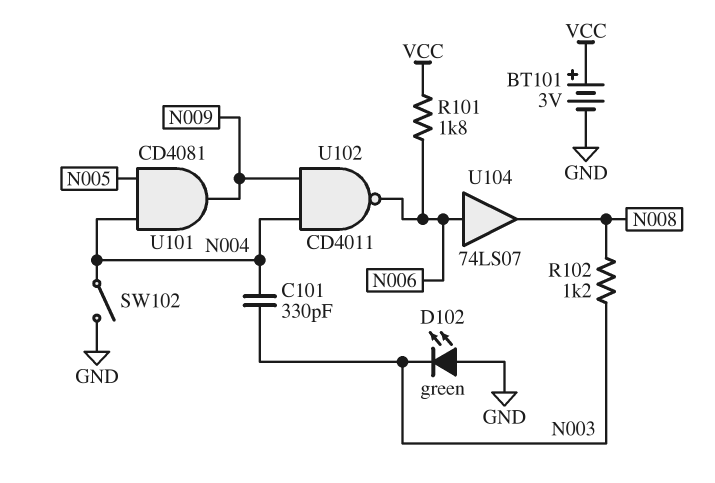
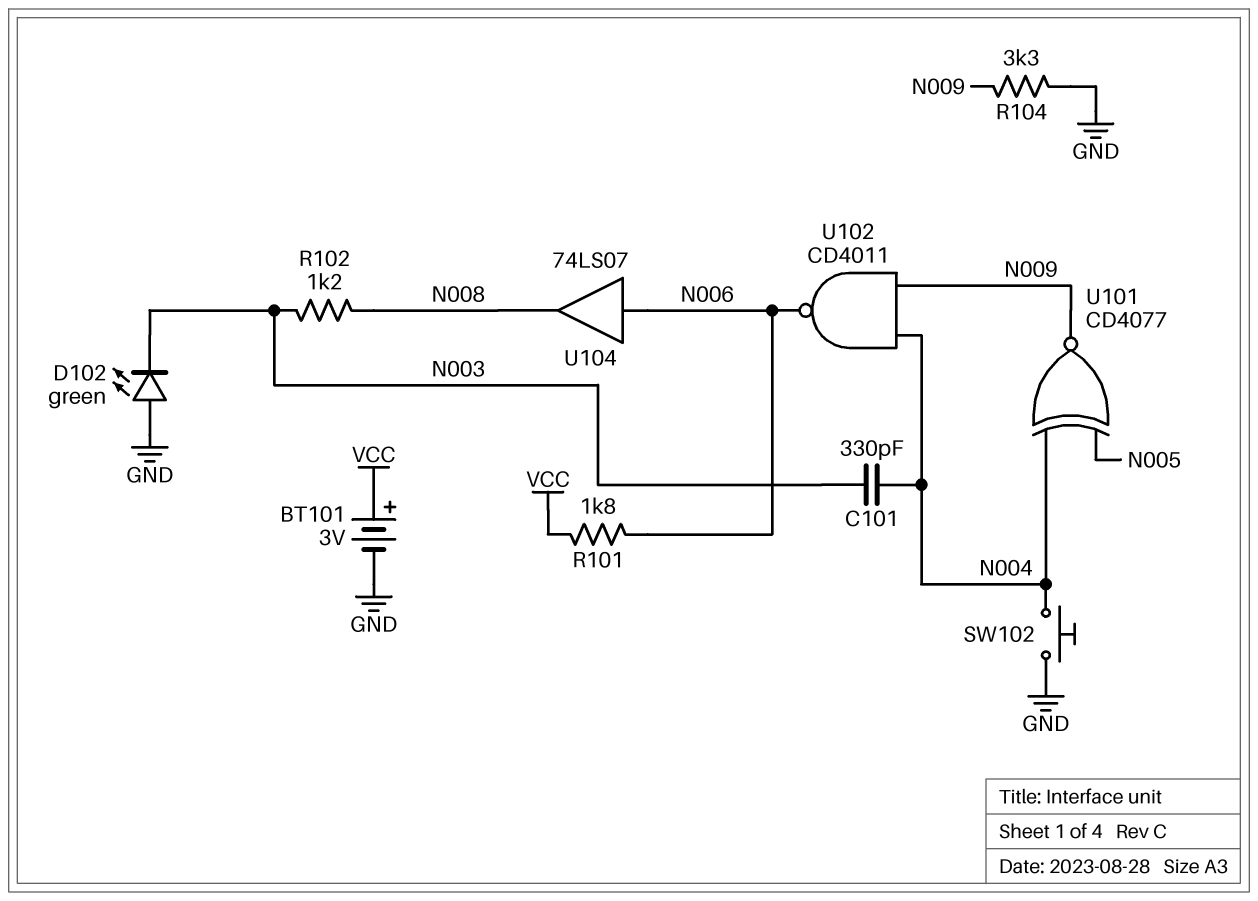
R104: none -> 3.3k (GND, N009)
SW102: switch (GND, N004) -> button (GND, N004)
U101: AND CD4081 (in N004, in N005, out N009) -> XNOR CD4077 (in N004, in N005, out N009)

